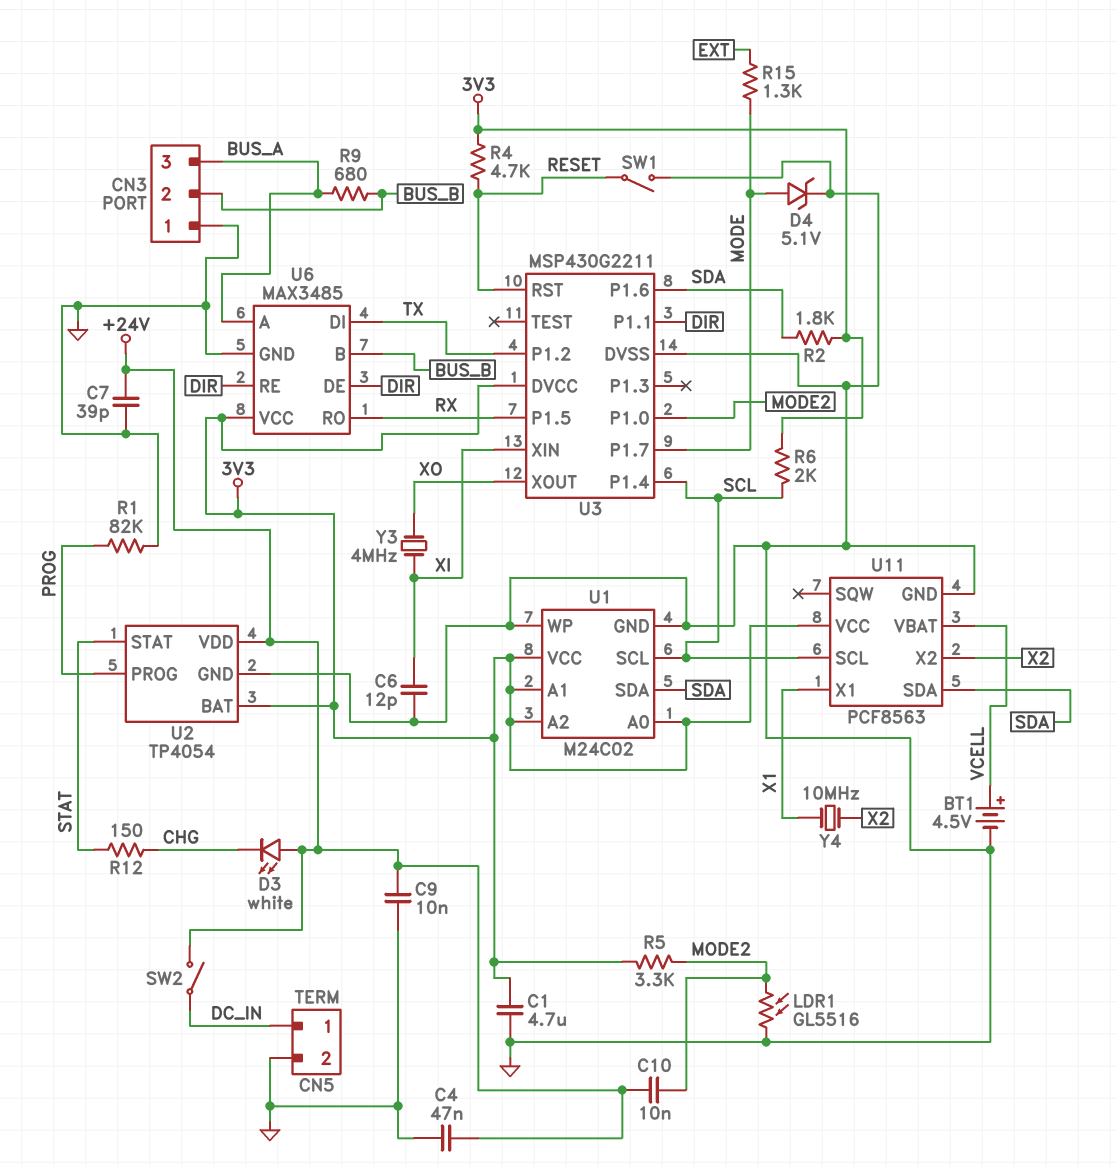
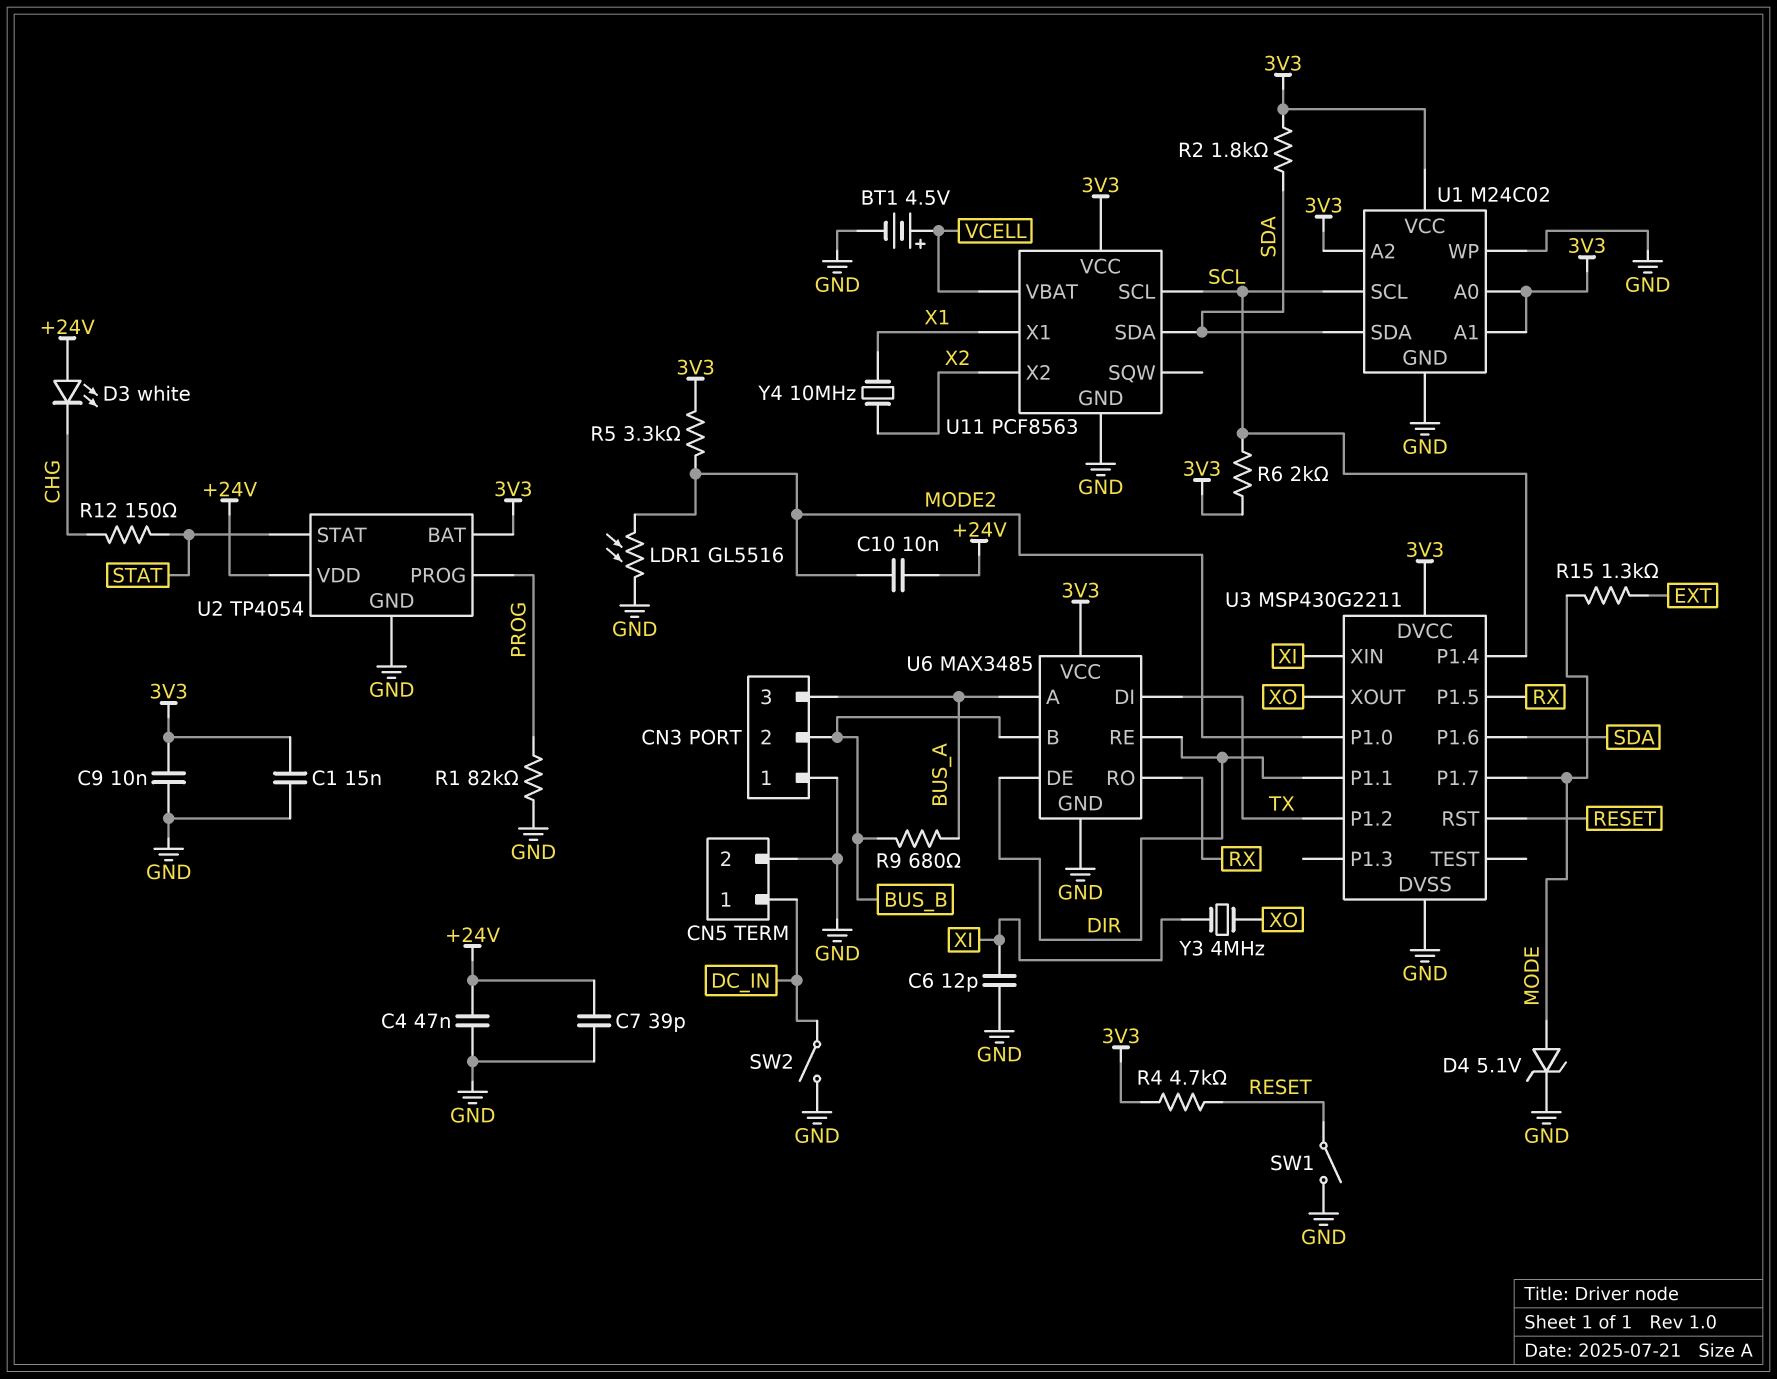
C1: 4.7uF (3V3, GND) -> 15nF (3V3, GND)
C9: 10nF (+24V, GND) -> 10nF (3V3, GND)
SW2: switch (+24V, DC_IN) -> switch (DC_IN, GND)

